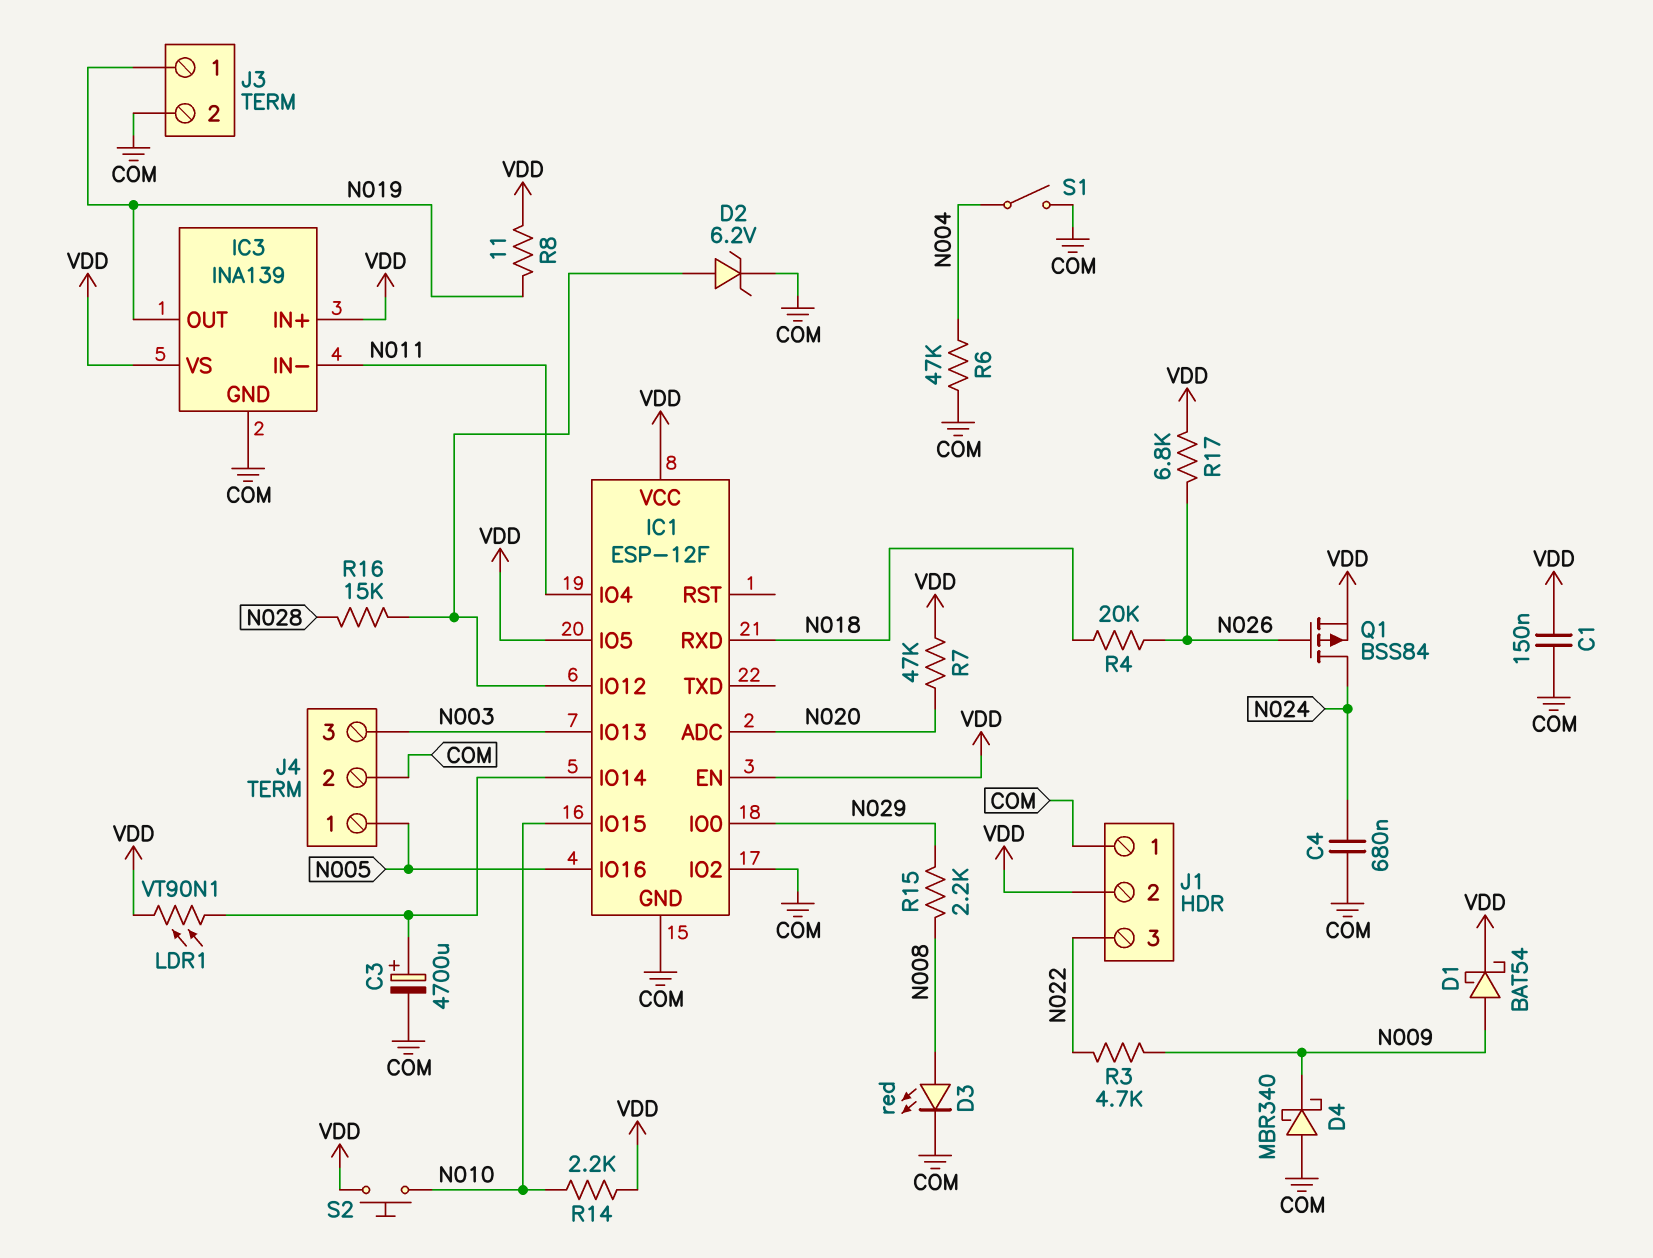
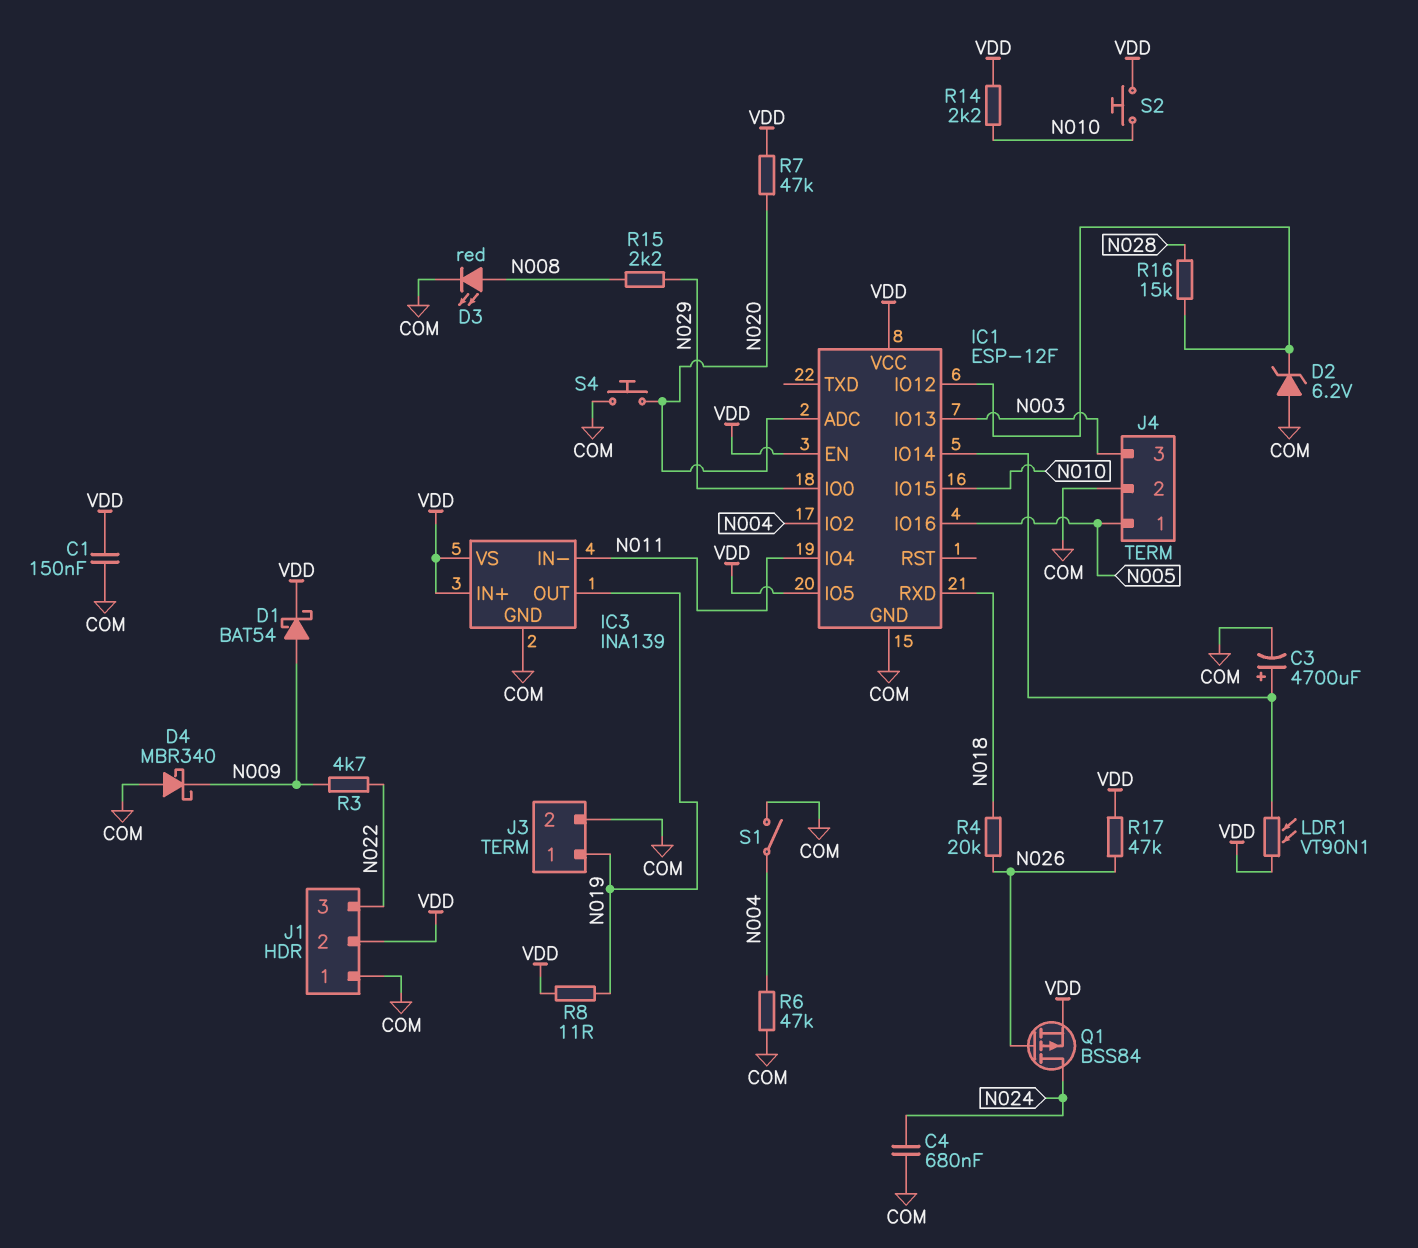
D2: zener 6.2V (A IC1/IO12, K COM) -> zener 6.2V (A COM, K IC1/IO12)
IC1 pin IO2: COM -> N004
R17: 6.8k (N026, VDD) -> 47k (N026, VDD)
S4: none -> button (COM, N020)

